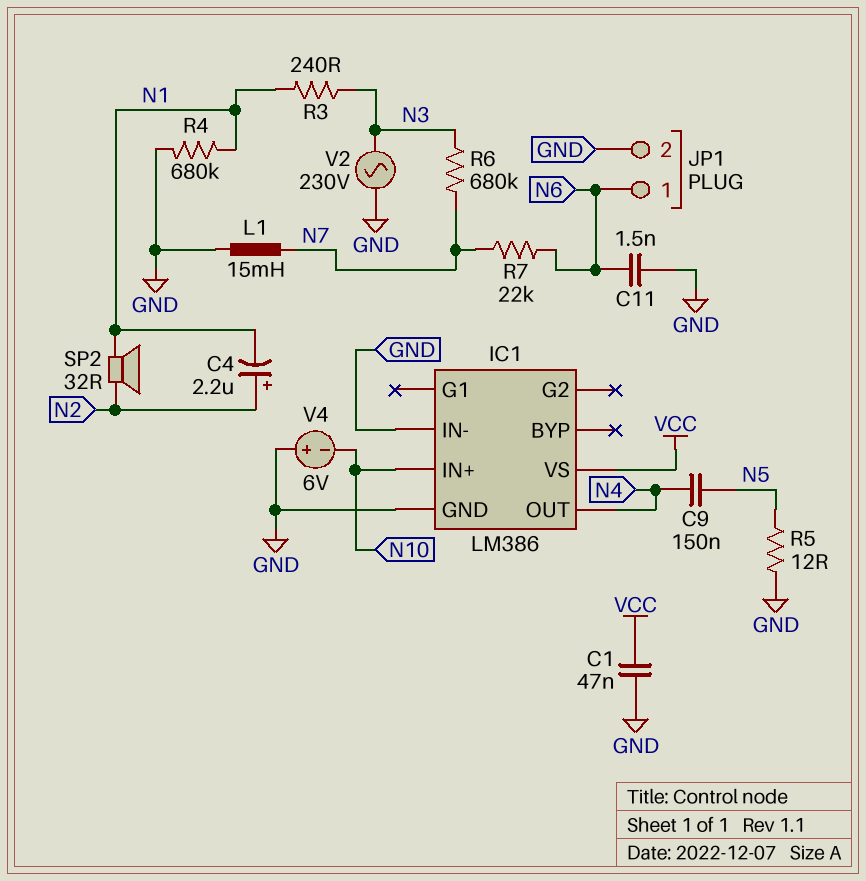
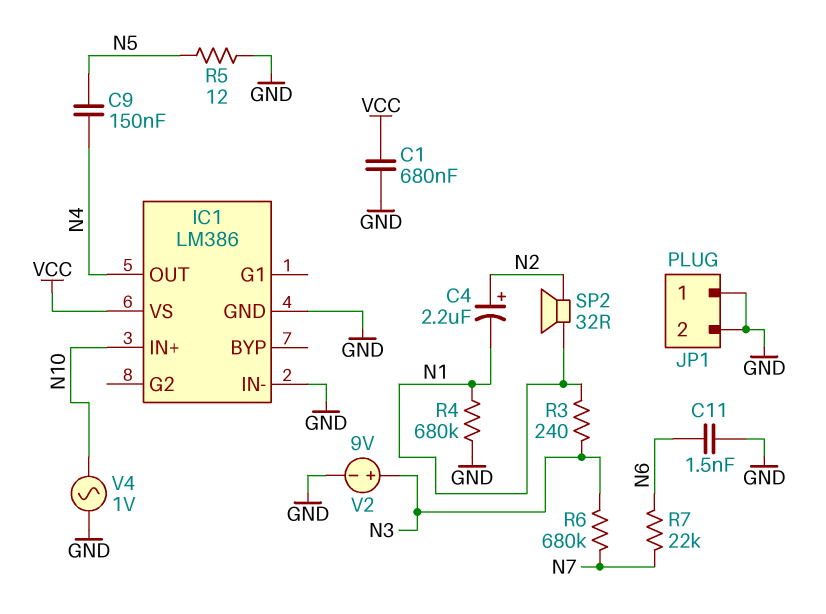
C1: 47nF (GND, VCC) -> 680nF (GND, VCC)
JP1 pin 1: N6 -> GND
L1: 15mH (GND, N7) -> none
V2: AC 230V (GND, N3) -> 9V (plus N3, minus GND)
V4: 6V (plus GND, minus N10) -> AC 1V (GND, N10)

